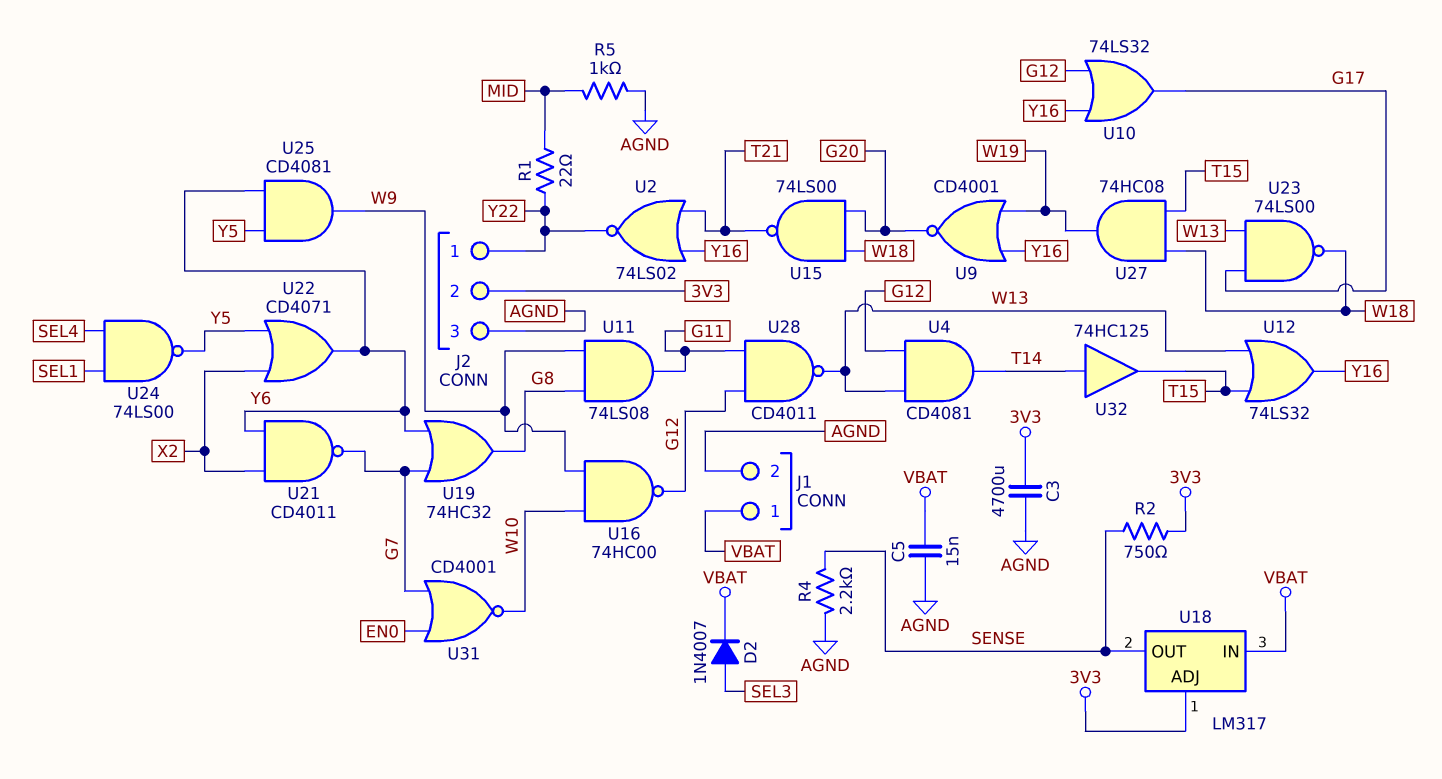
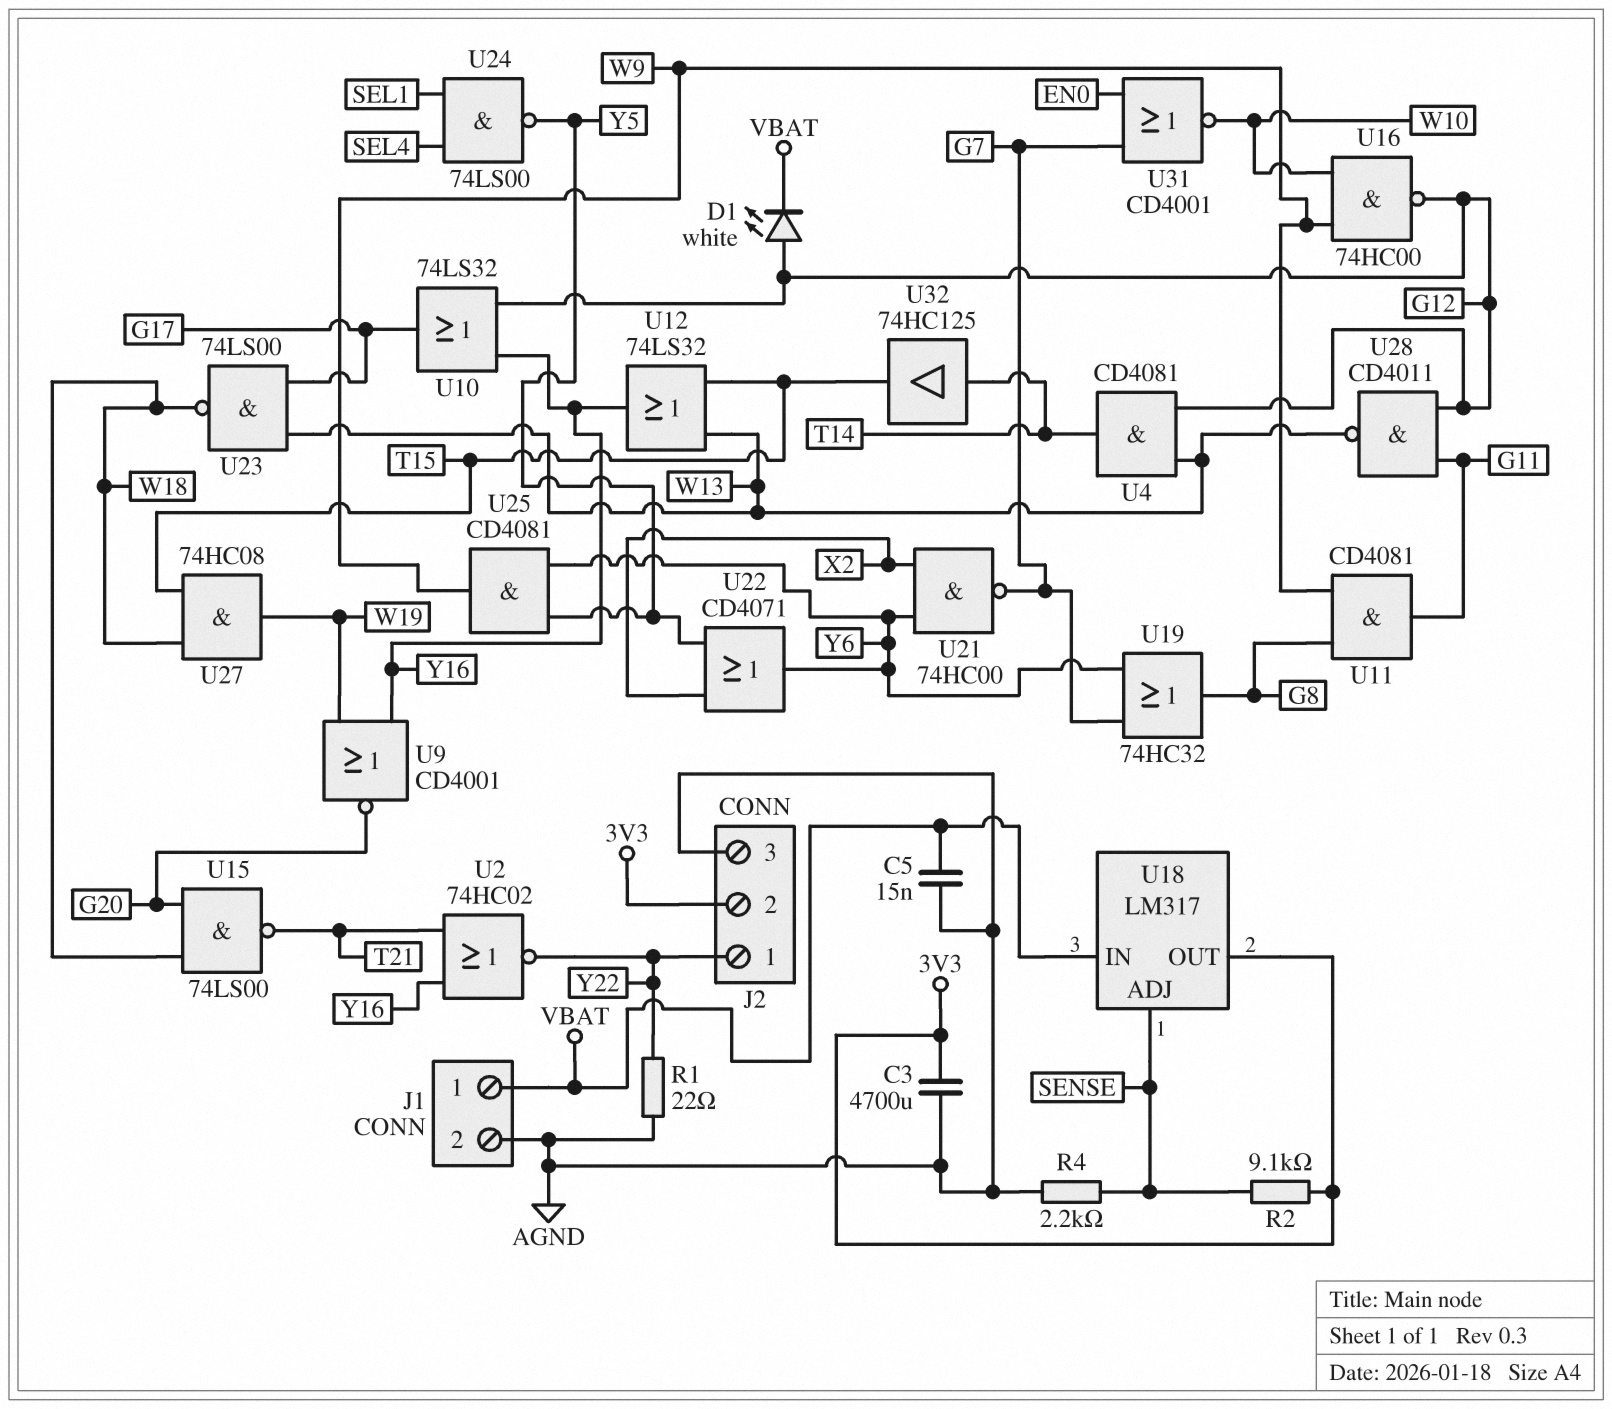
D1: none -> LED white (A G12, K VBAT)
D2: diode 1N4007 (A SEL3, K VBAT) -> none
R1: 22 (MID, Y22) -> 22 (AGND, Y22)
R2: 750 (3V3, SENSE) -> 9.1k (3V3, SENSE)
R5: 1k (AGND, MID) -> none
U2: NOR 74LS02 (in T21, in Y16, out Y22) -> NOR 74HC02 (in T21, in Y16, out Y22)
U11: AND 74LS08 (in G8, in W9, out G11) -> AND CD4081 (in G8, in W9, out G11)
U18 pin ADJ: 3V3 -> SENSE
U18 pin OUT: SENSE -> 3V3
U21: NAND CD4011 (in X2, in Y6, out G7) -> NAND 74HC00 (in X2, in Y6, out G7)

